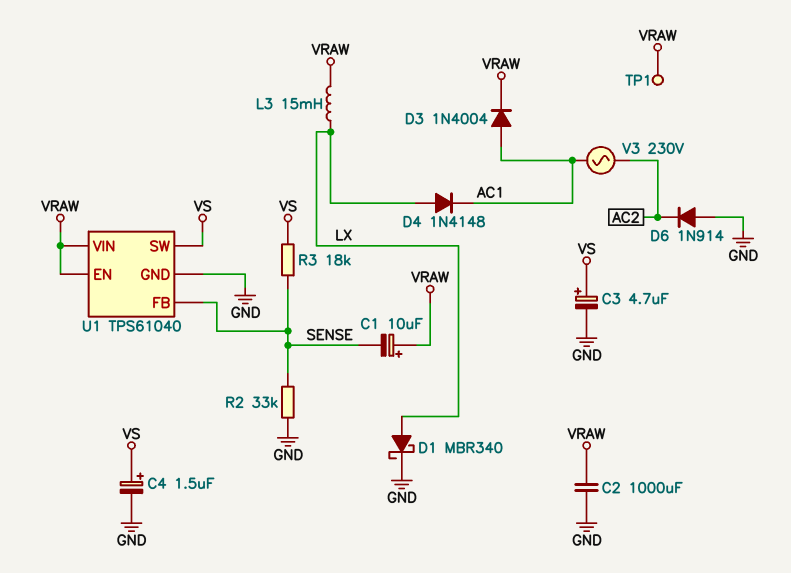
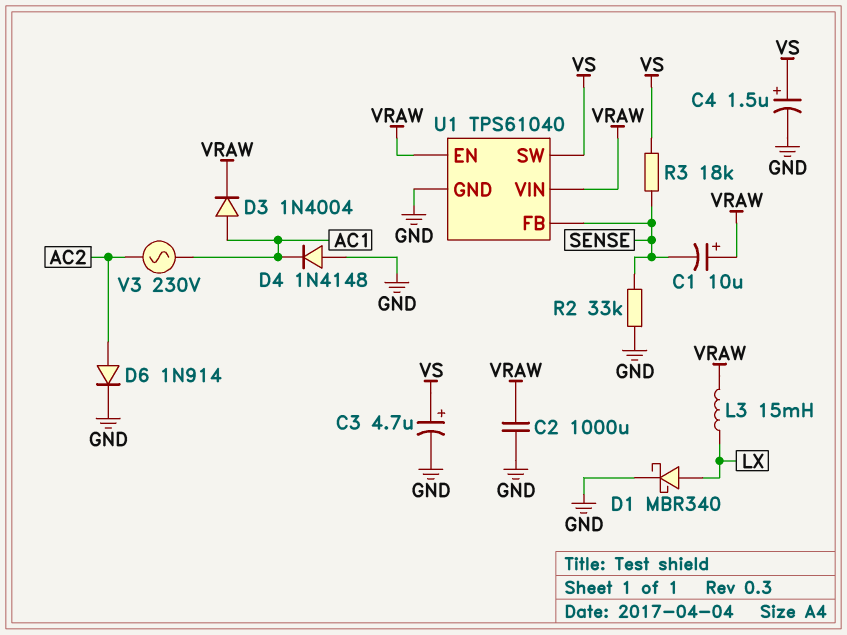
D4: diode 1N4148 (A LX, K AC1) -> diode 1N4148 (A GND, K AC1)
D6: diode 1N914 (A GND, K AC2) -> diode 1N914 (A AC2, K GND)
TP1: test point (VRAW) -> none

